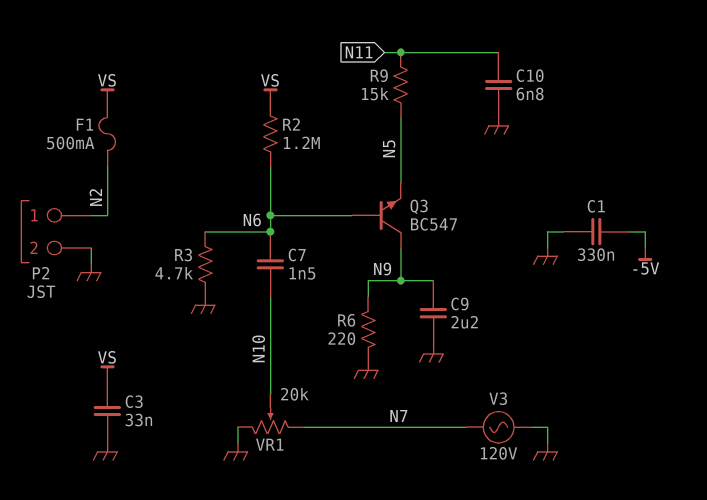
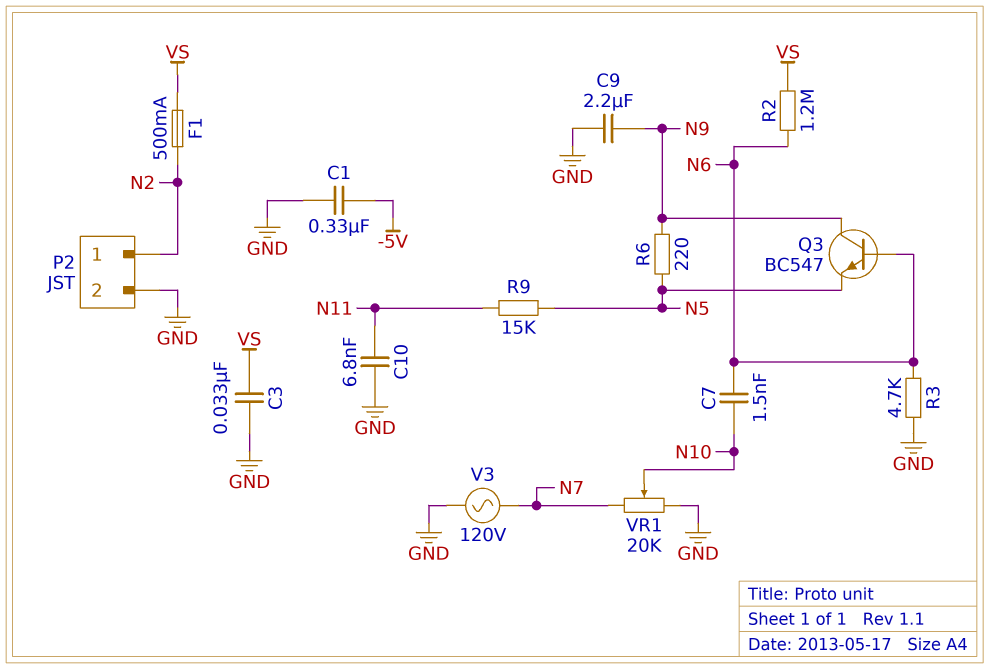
R6: 220 (GND, N9) -> 220 (N5, N9)

